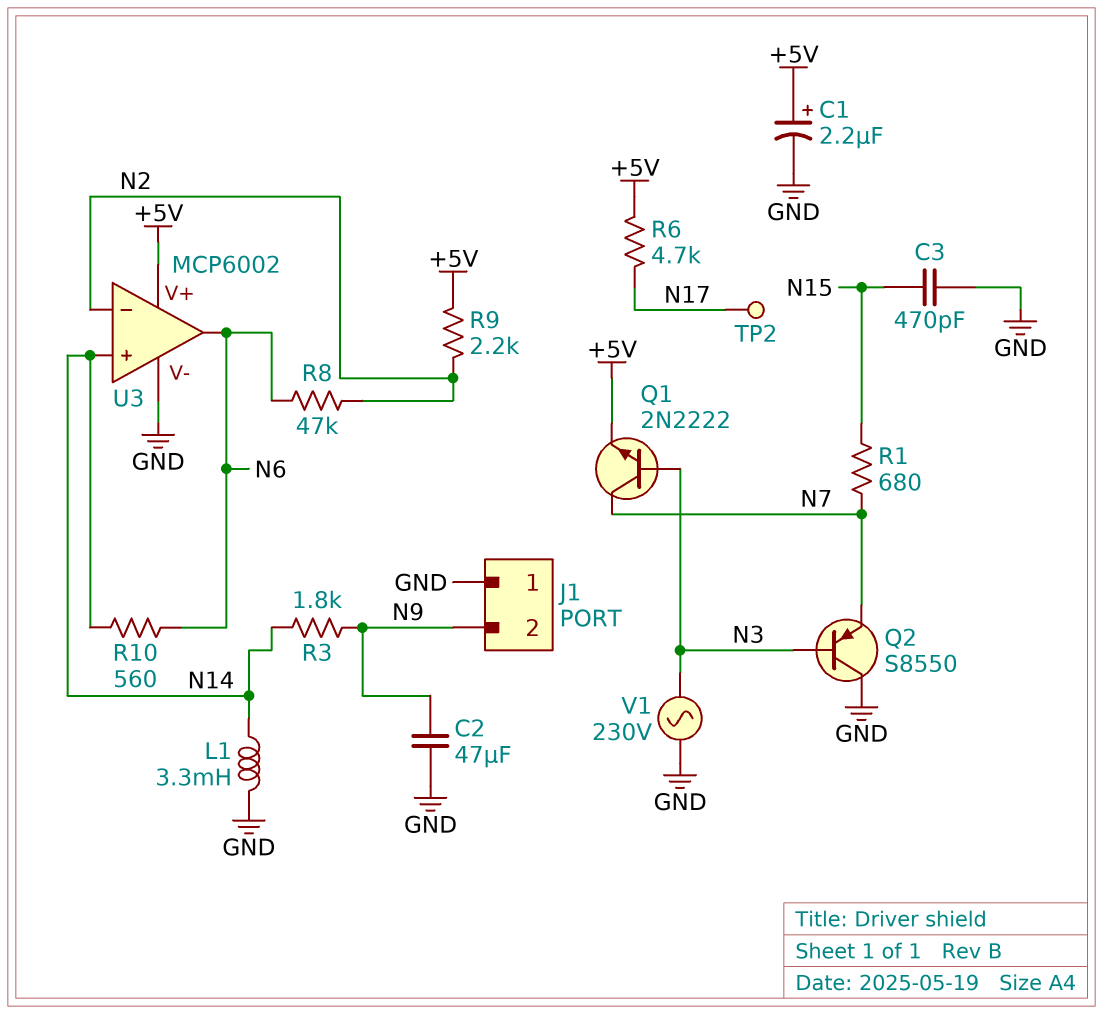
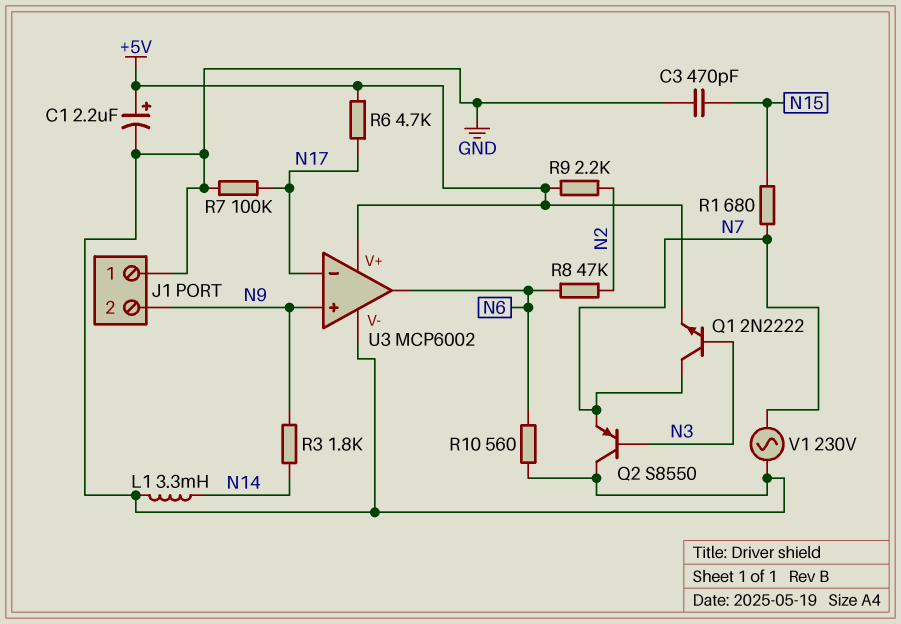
C2: 47uF (GND, N9) -> none
R7: none -> 100k (GND, N17)
R10: 560 (N6, N14) -> 560 (GND, N6)
TP2: test point (N17) -> none
U3 pin in+: N14 -> N9
U3 pin in-: N2 -> N17
V1: AC 230V (GND, N3) -> AC 230V (GND, N7)

